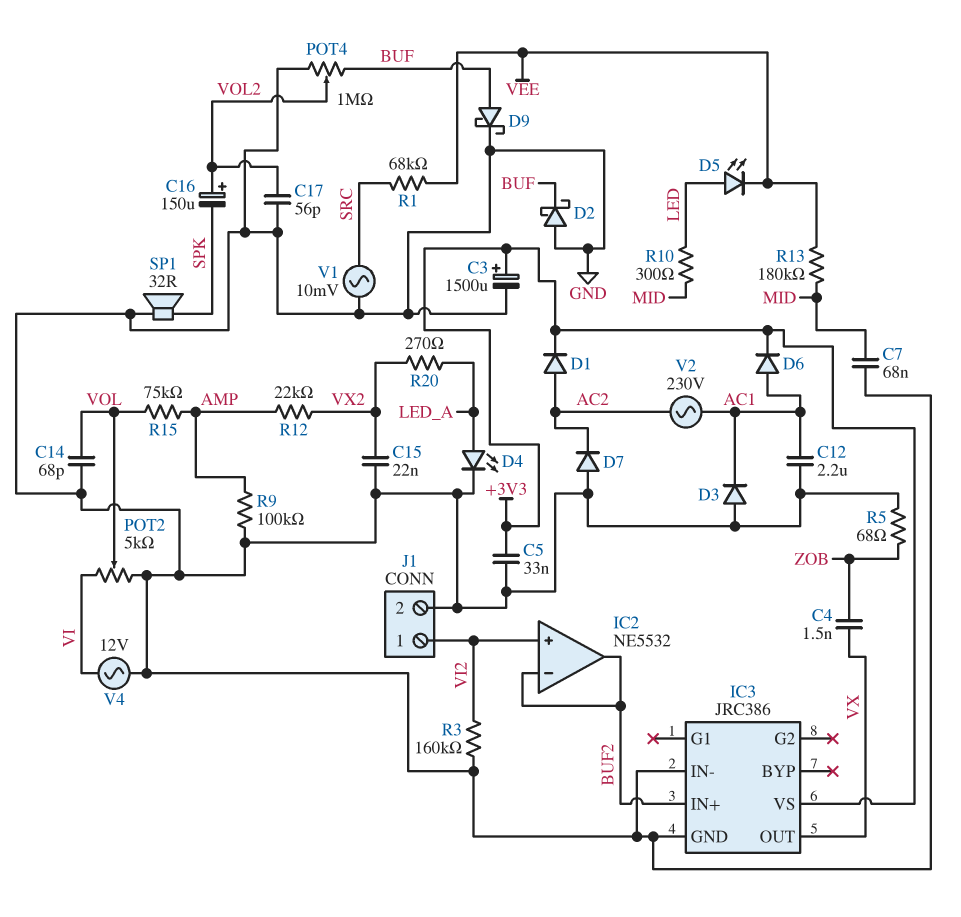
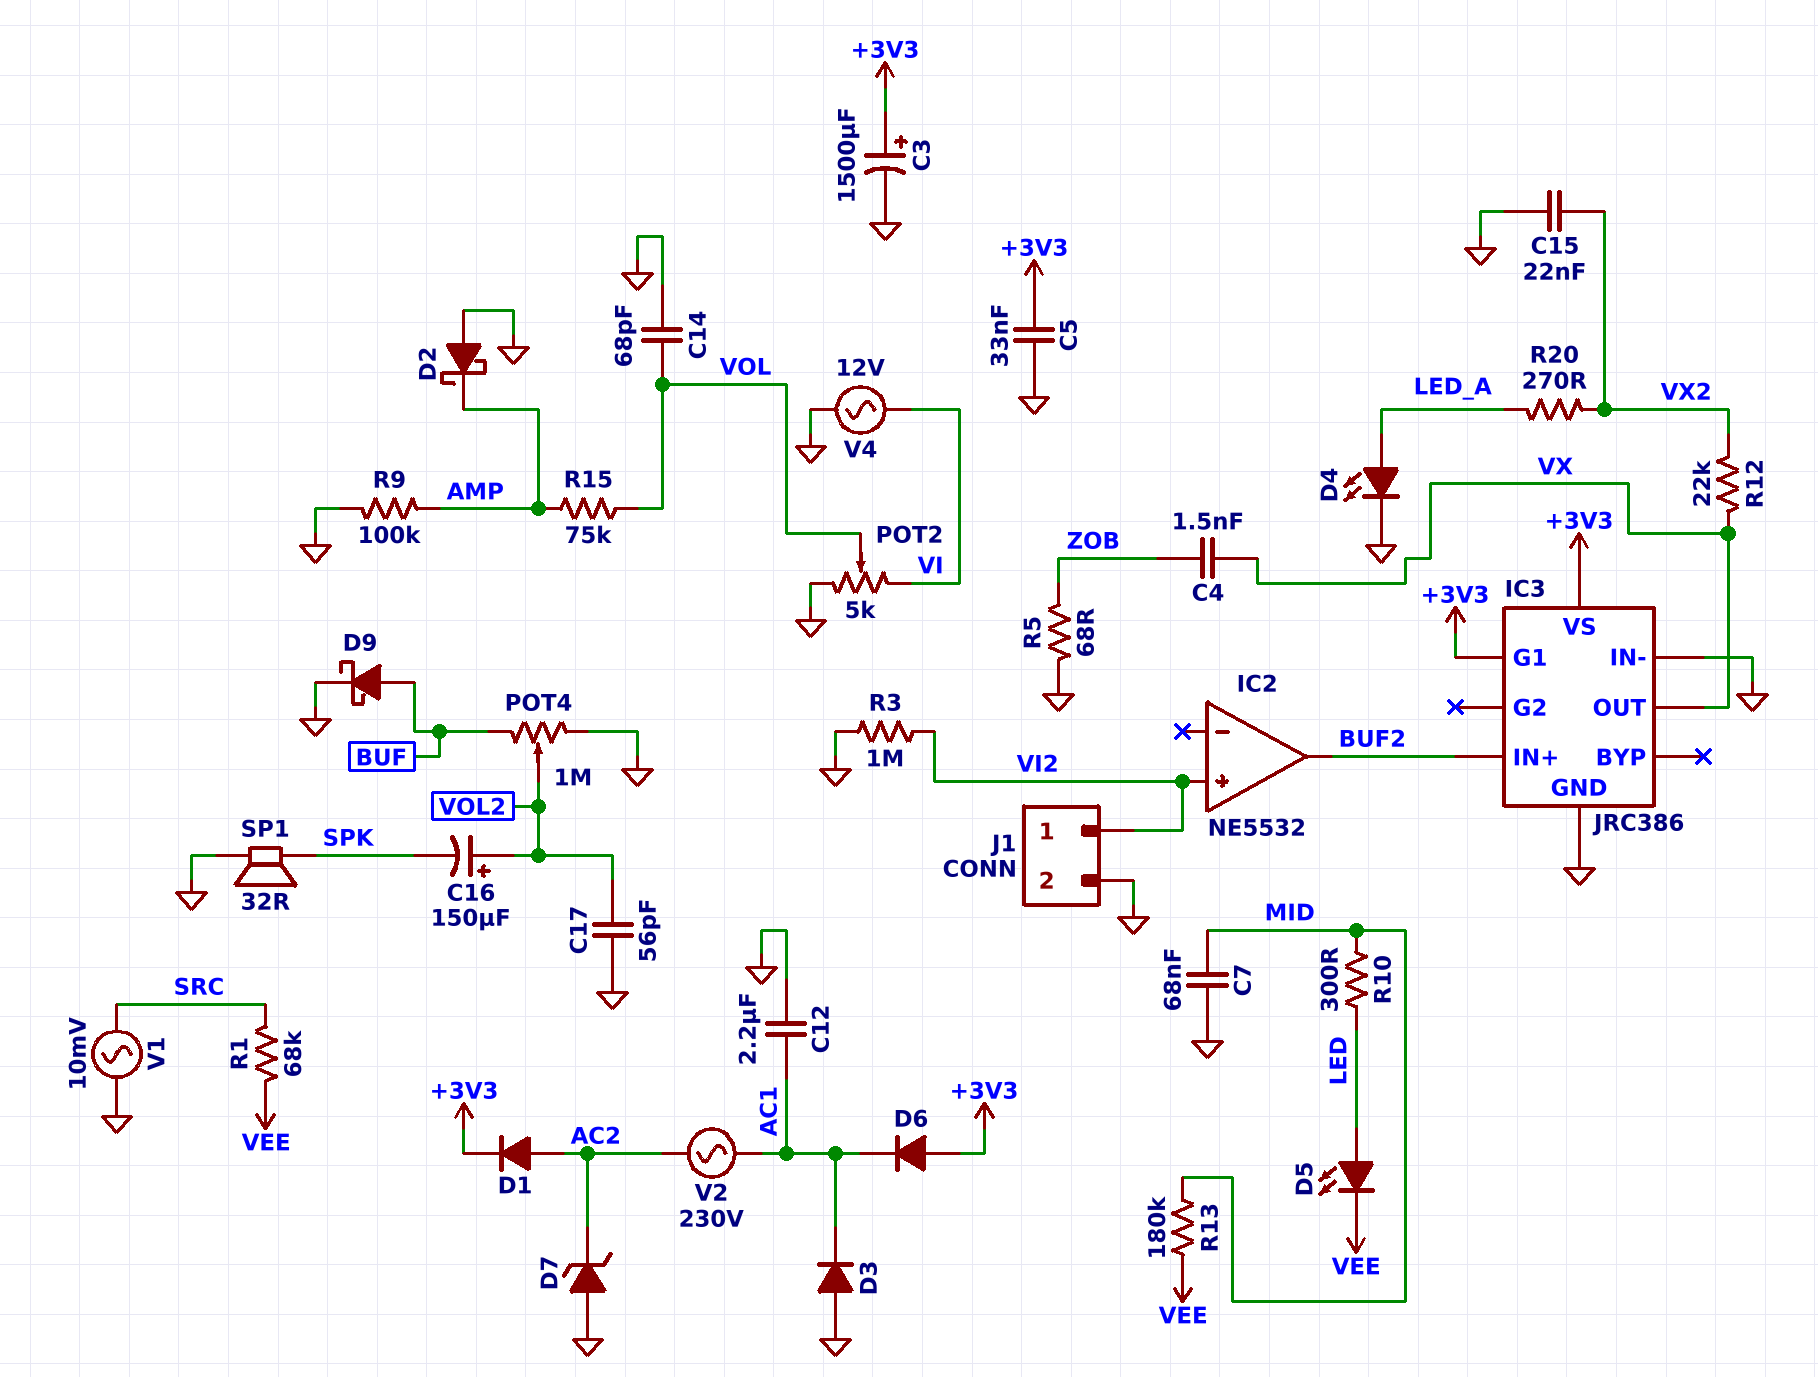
D2: schottky (A GND, K BUF) -> schottky (A GND, K AMP)
D6: diode (A AC1, K +3V3) -> diode (A +3V3, K AC1)
D7: diode (A GND, K AC2) -> zener (A GND, K AC2)
IC2 pin in-: BUF2 -> none
IC3 pin G1: none -> +3V3
R3: 160k (GND, VI2) -> 1M (GND, VI2)
R12: 22k (AMP, VX2) -> 22k (VX, VX2)

